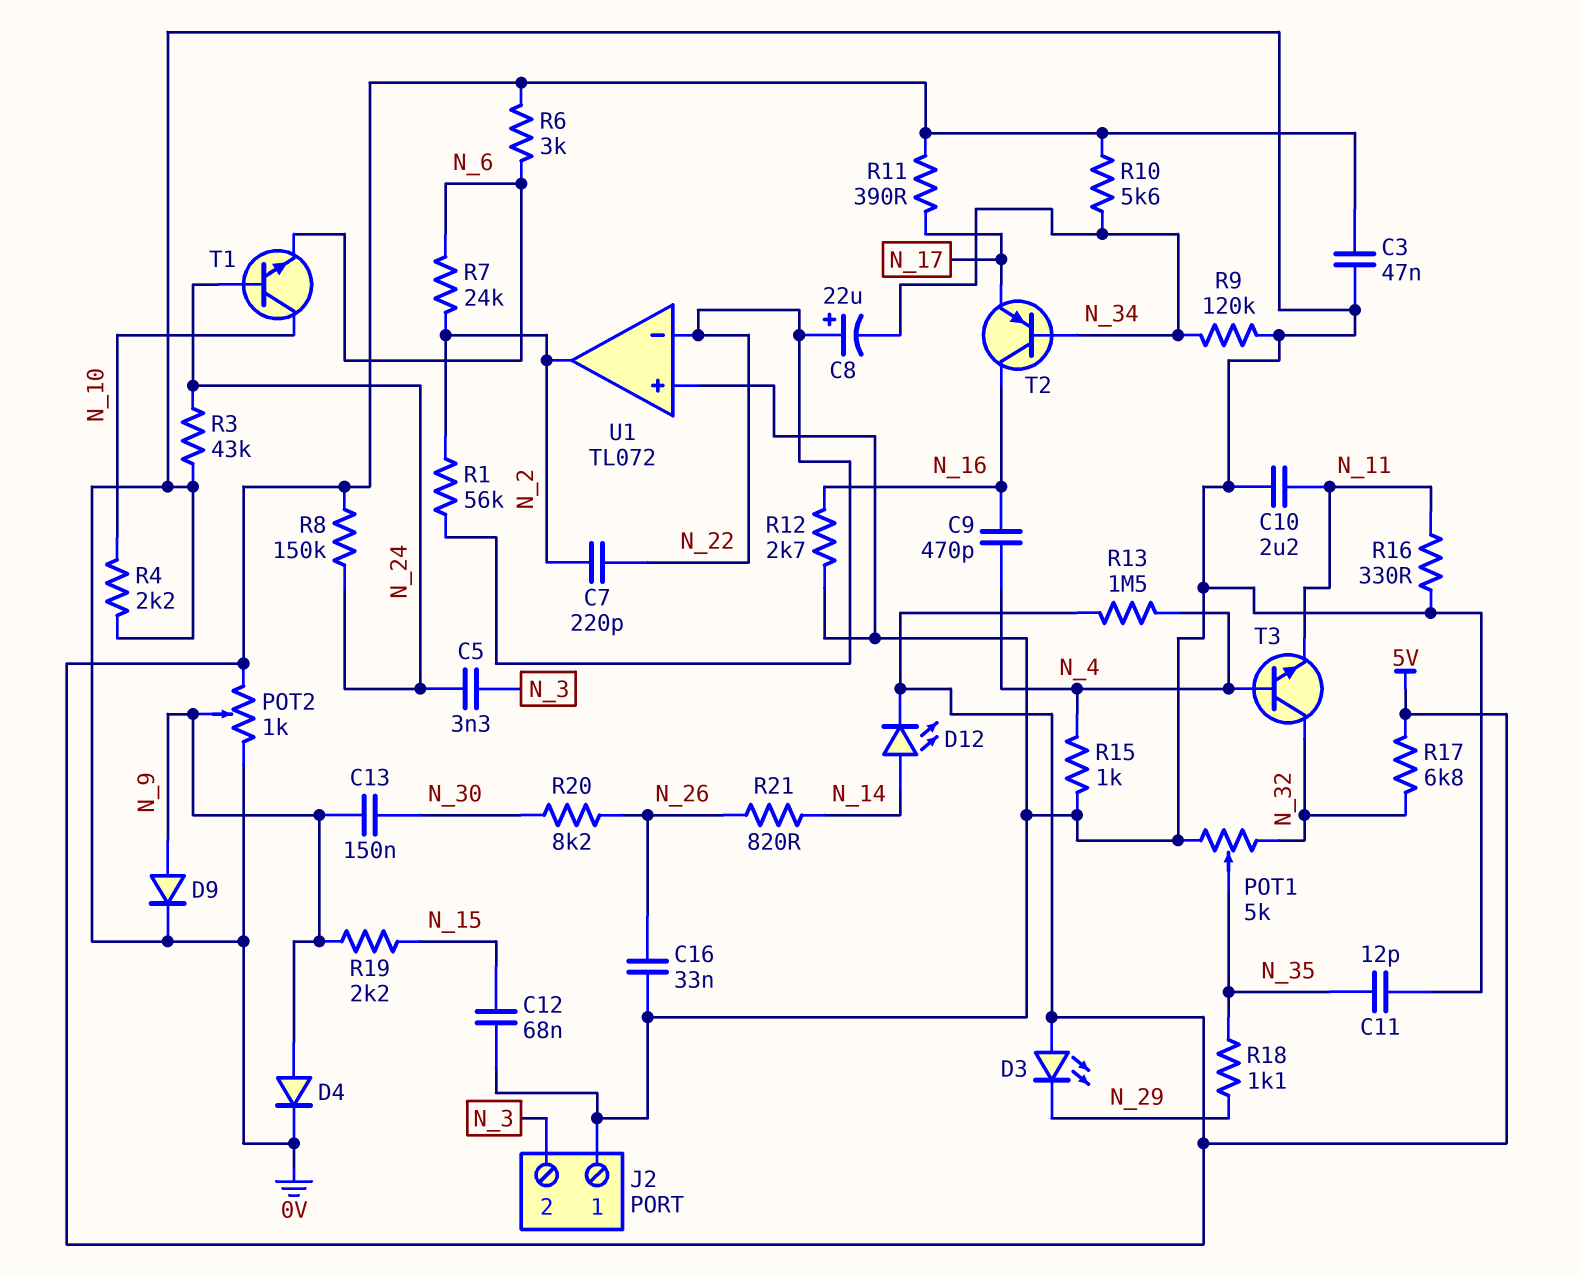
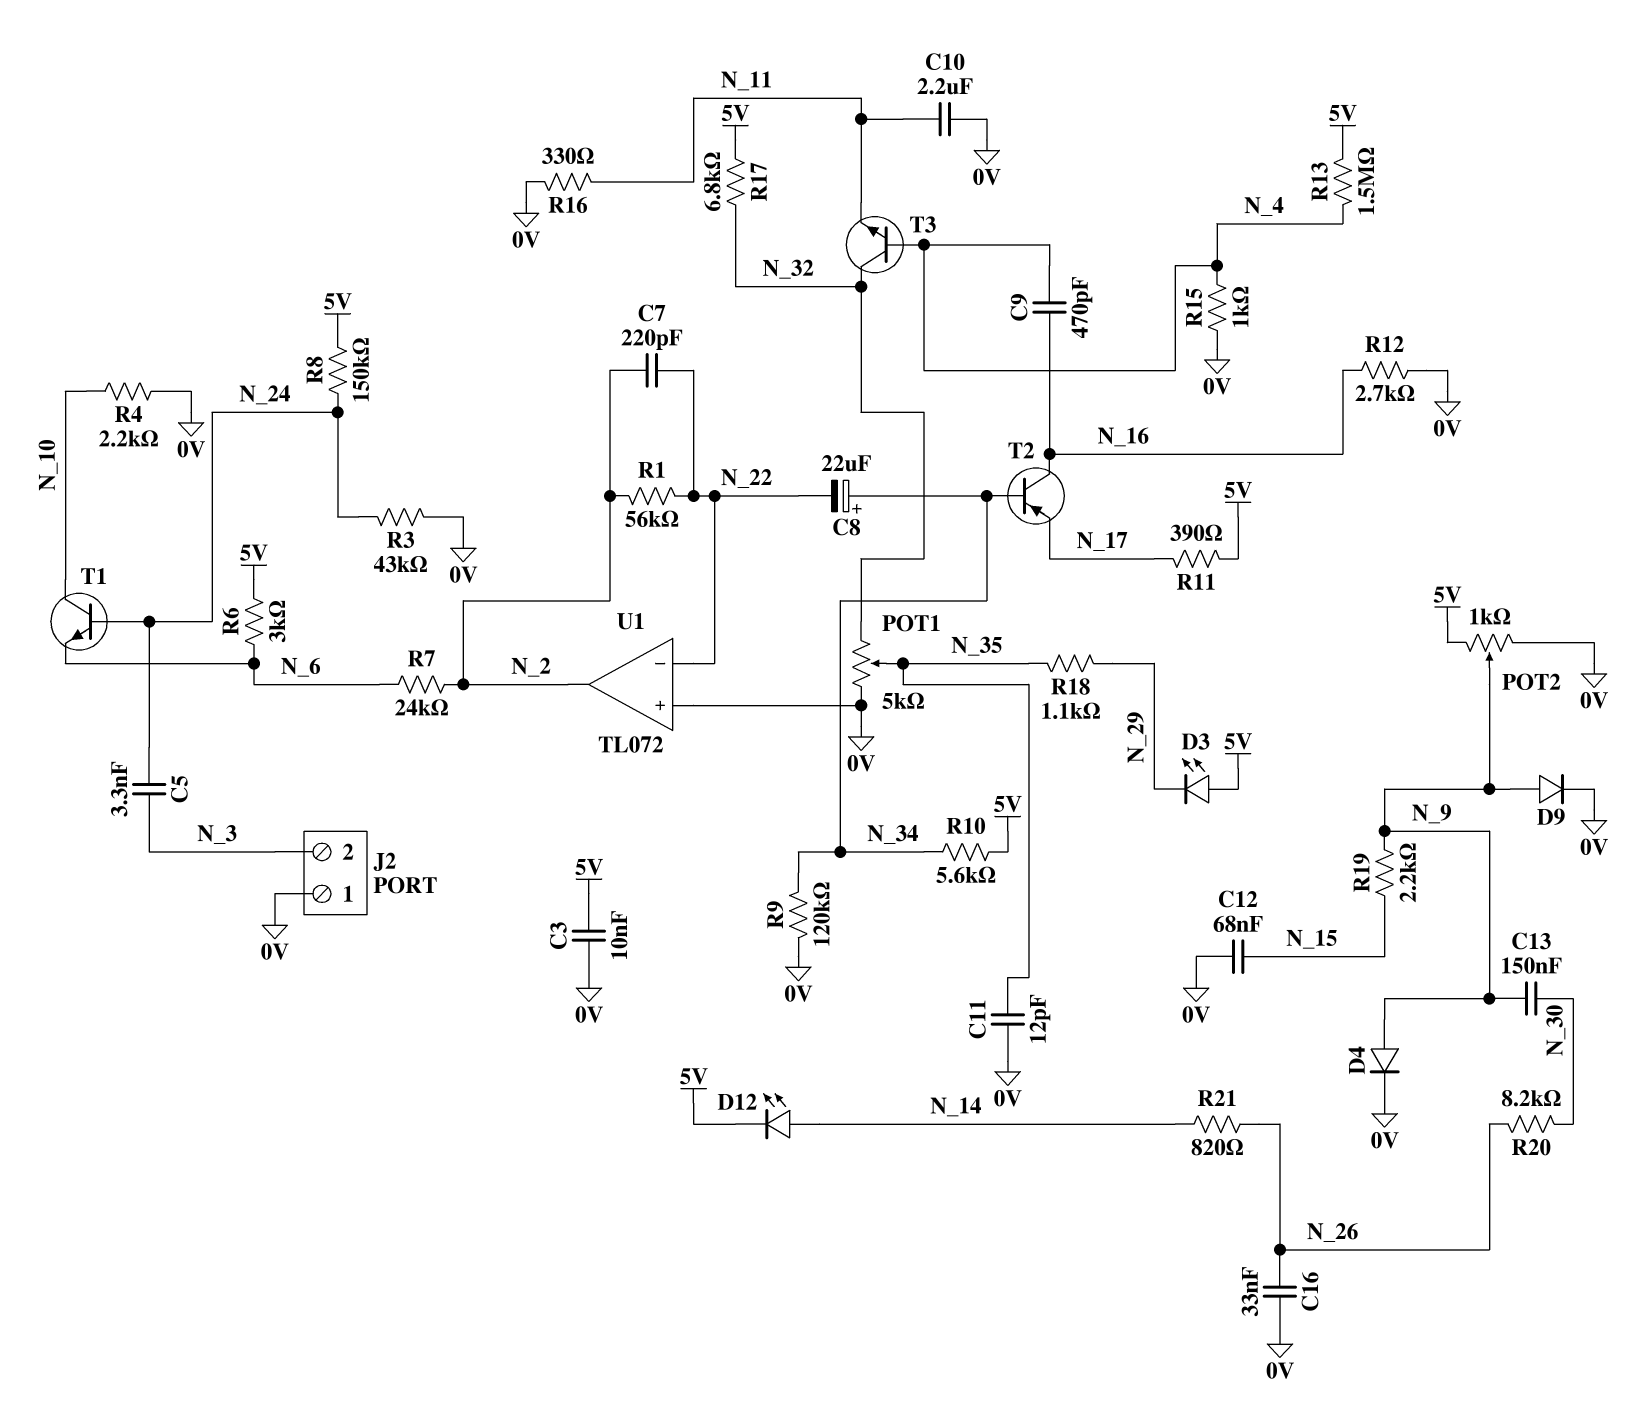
C3: 47nF (0V, 5V) -> 10nF (0V, 5V)
C8: 22uF (plus N_22, minus N_34) -> 22uF (plus N_34, minus N_22)

